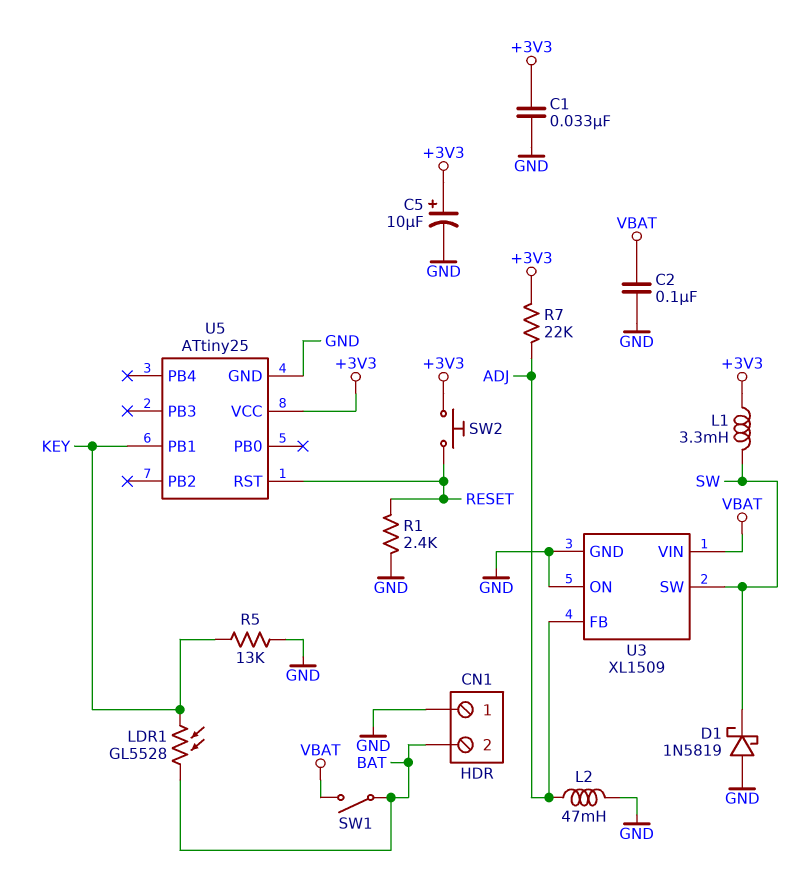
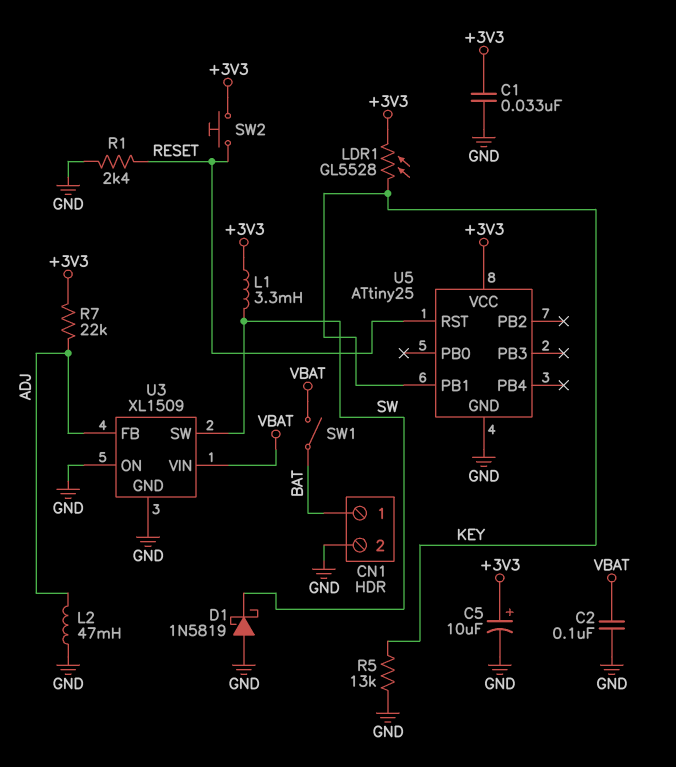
CN1 pin 1: GND -> BAT
CN1 pin 2: BAT -> GND
LDR1: GL5528 (BAT, KEY) -> GL5528 (+3V3, KEY)

